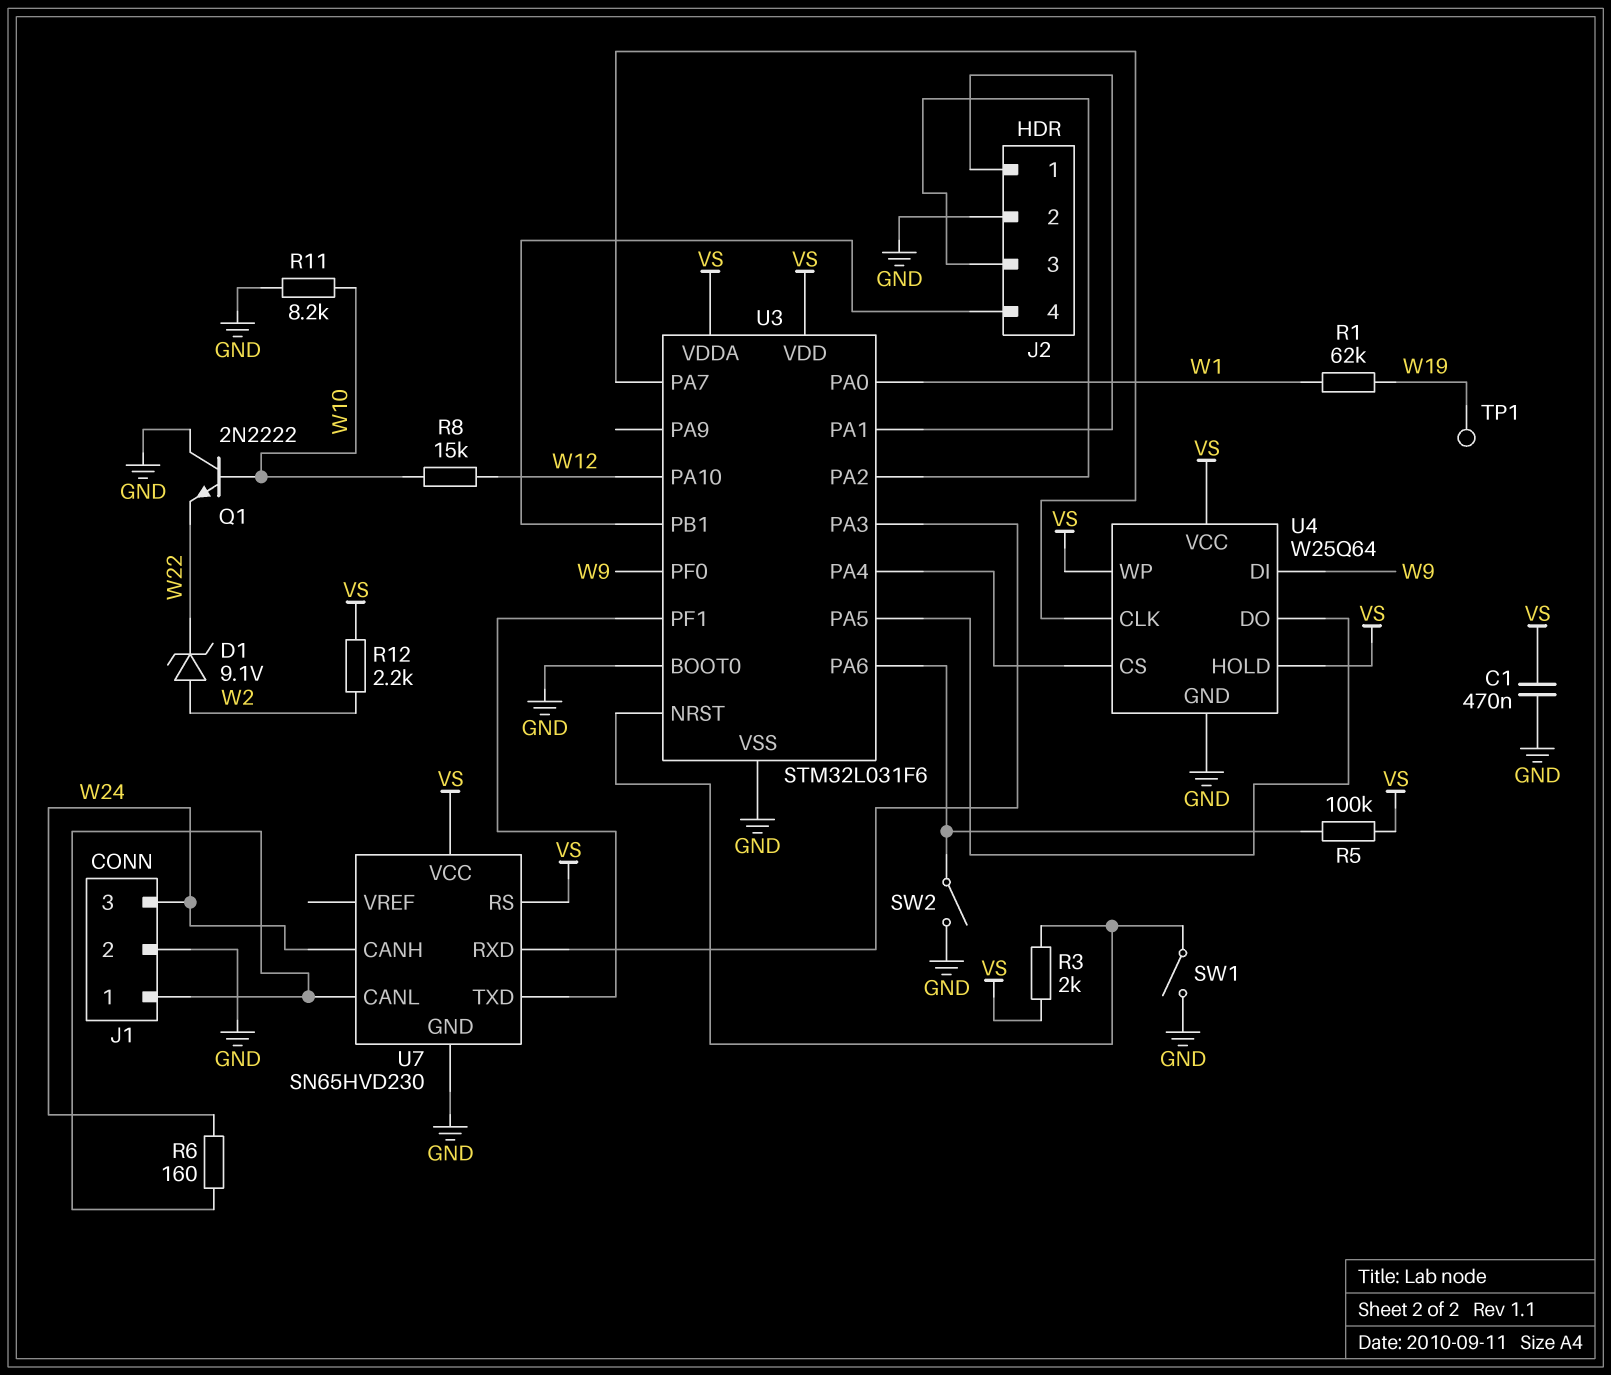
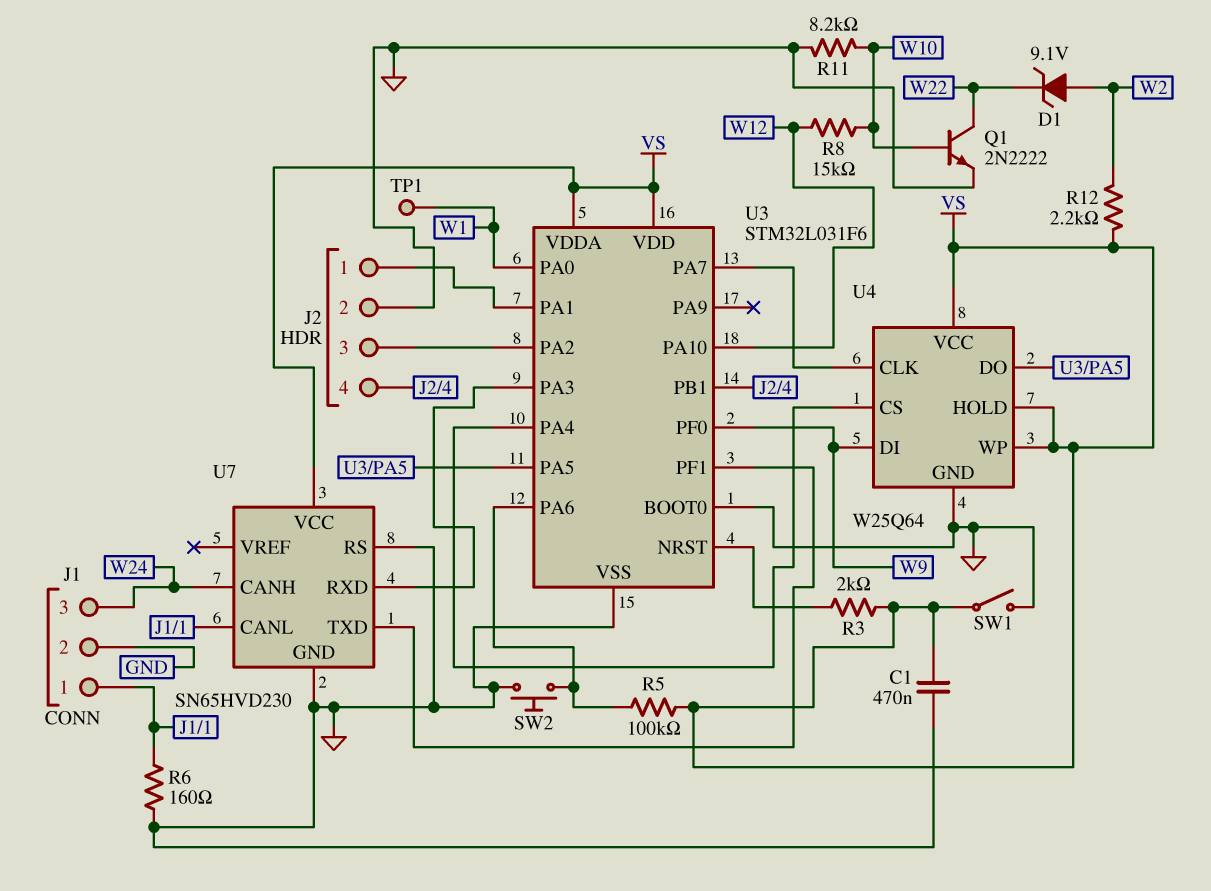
Q1: NPN 2N2222 (B W10, C GND, E W22) -> NPN 2N2222 (B W10, C W22, E GND)
R1: 62k (W1, W19) -> none
R6: 160 (J1/1, W24) -> 160 (GND, J1/1)
SW1: switch (GND, U3/NRST) -> switch (GND, VS)
SW2: switch (GND, U3/PA6) -> button (GND, U3/PA6)
TP1: test point (W19) -> test point (W1)
U7 pin RS: VS -> GND

